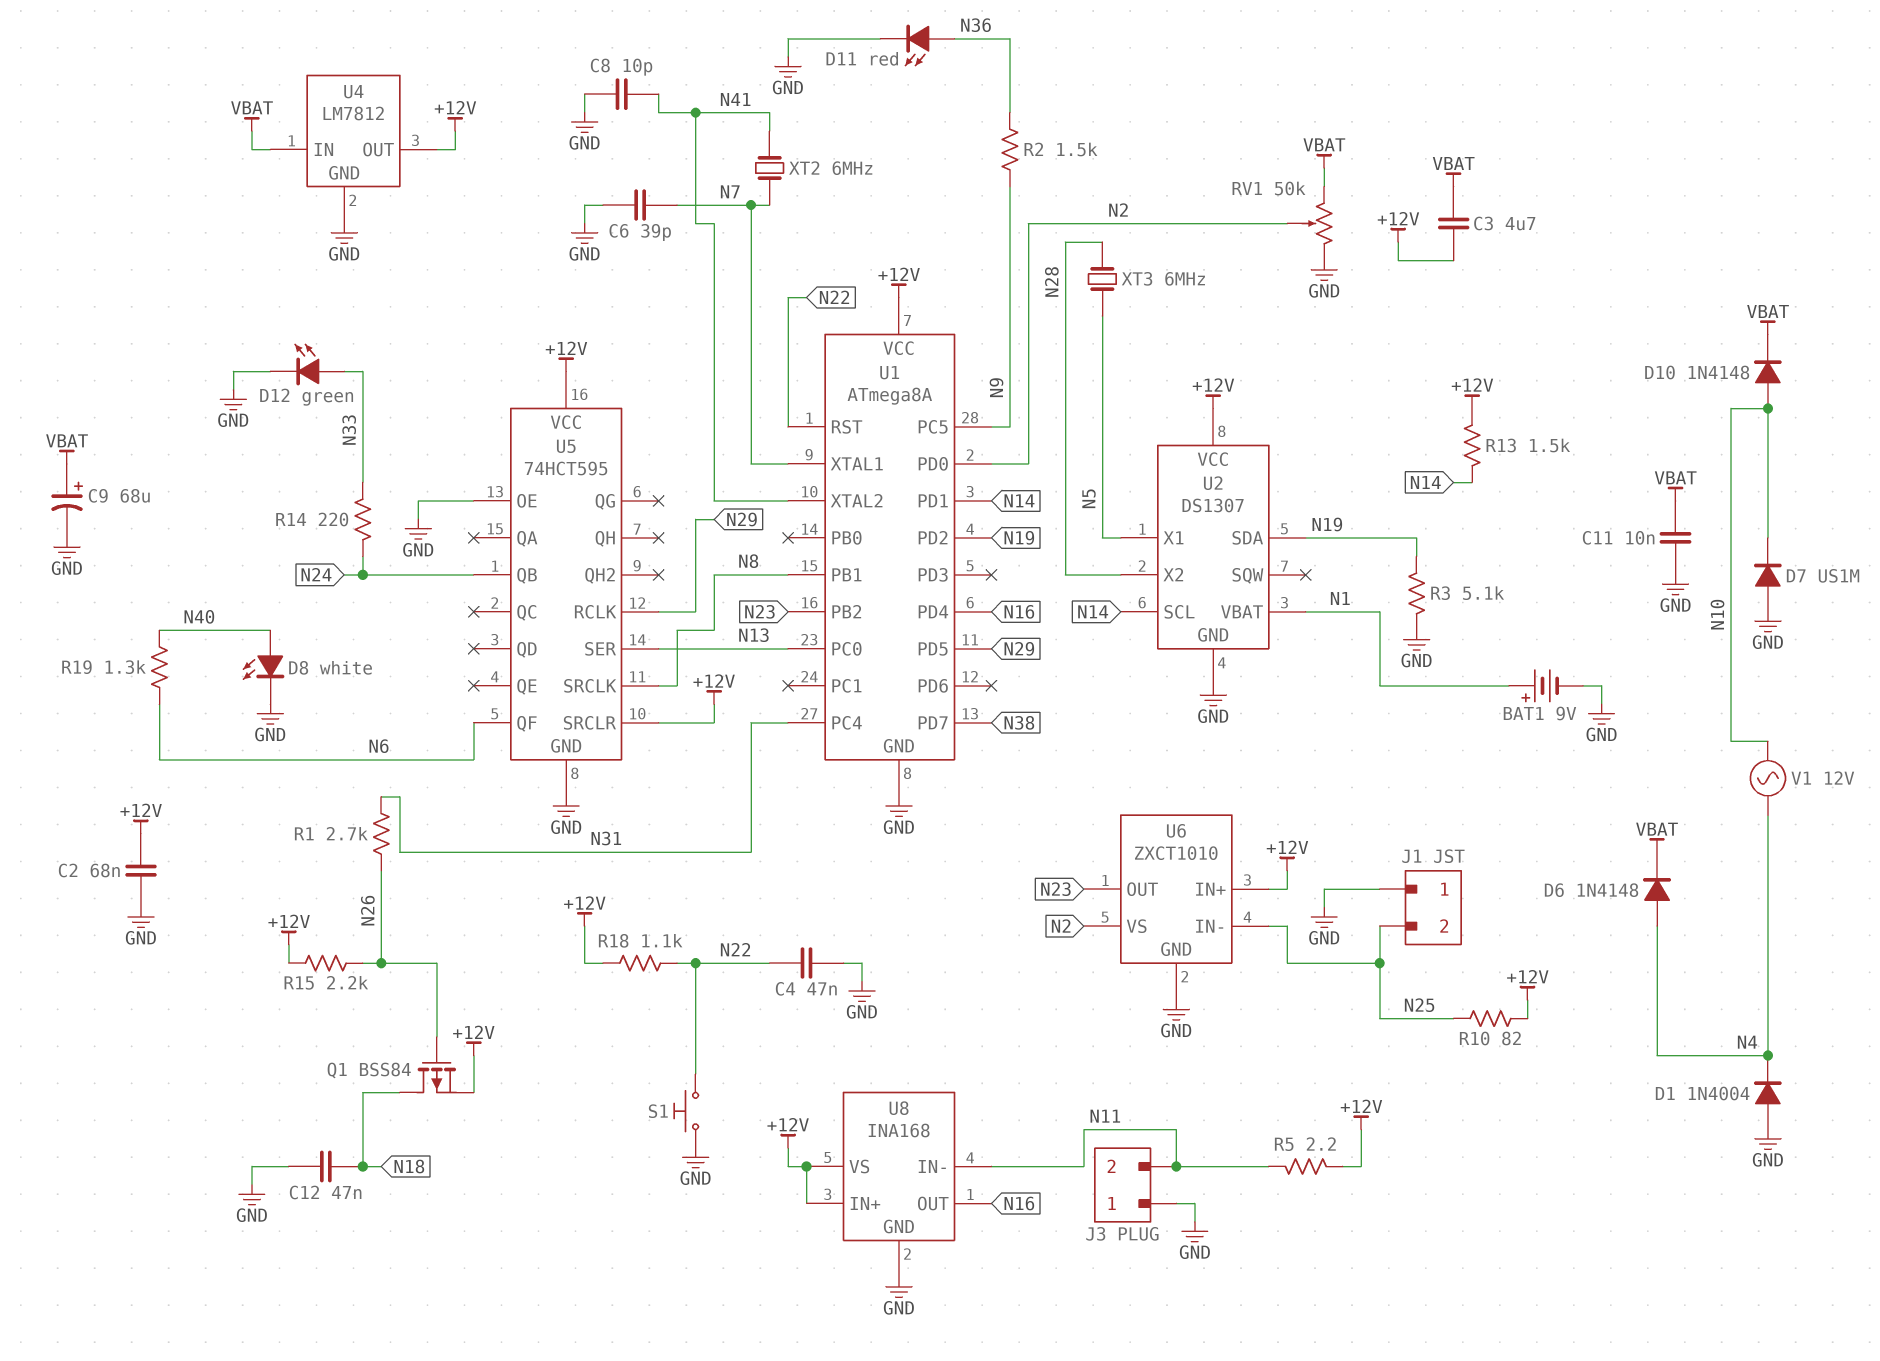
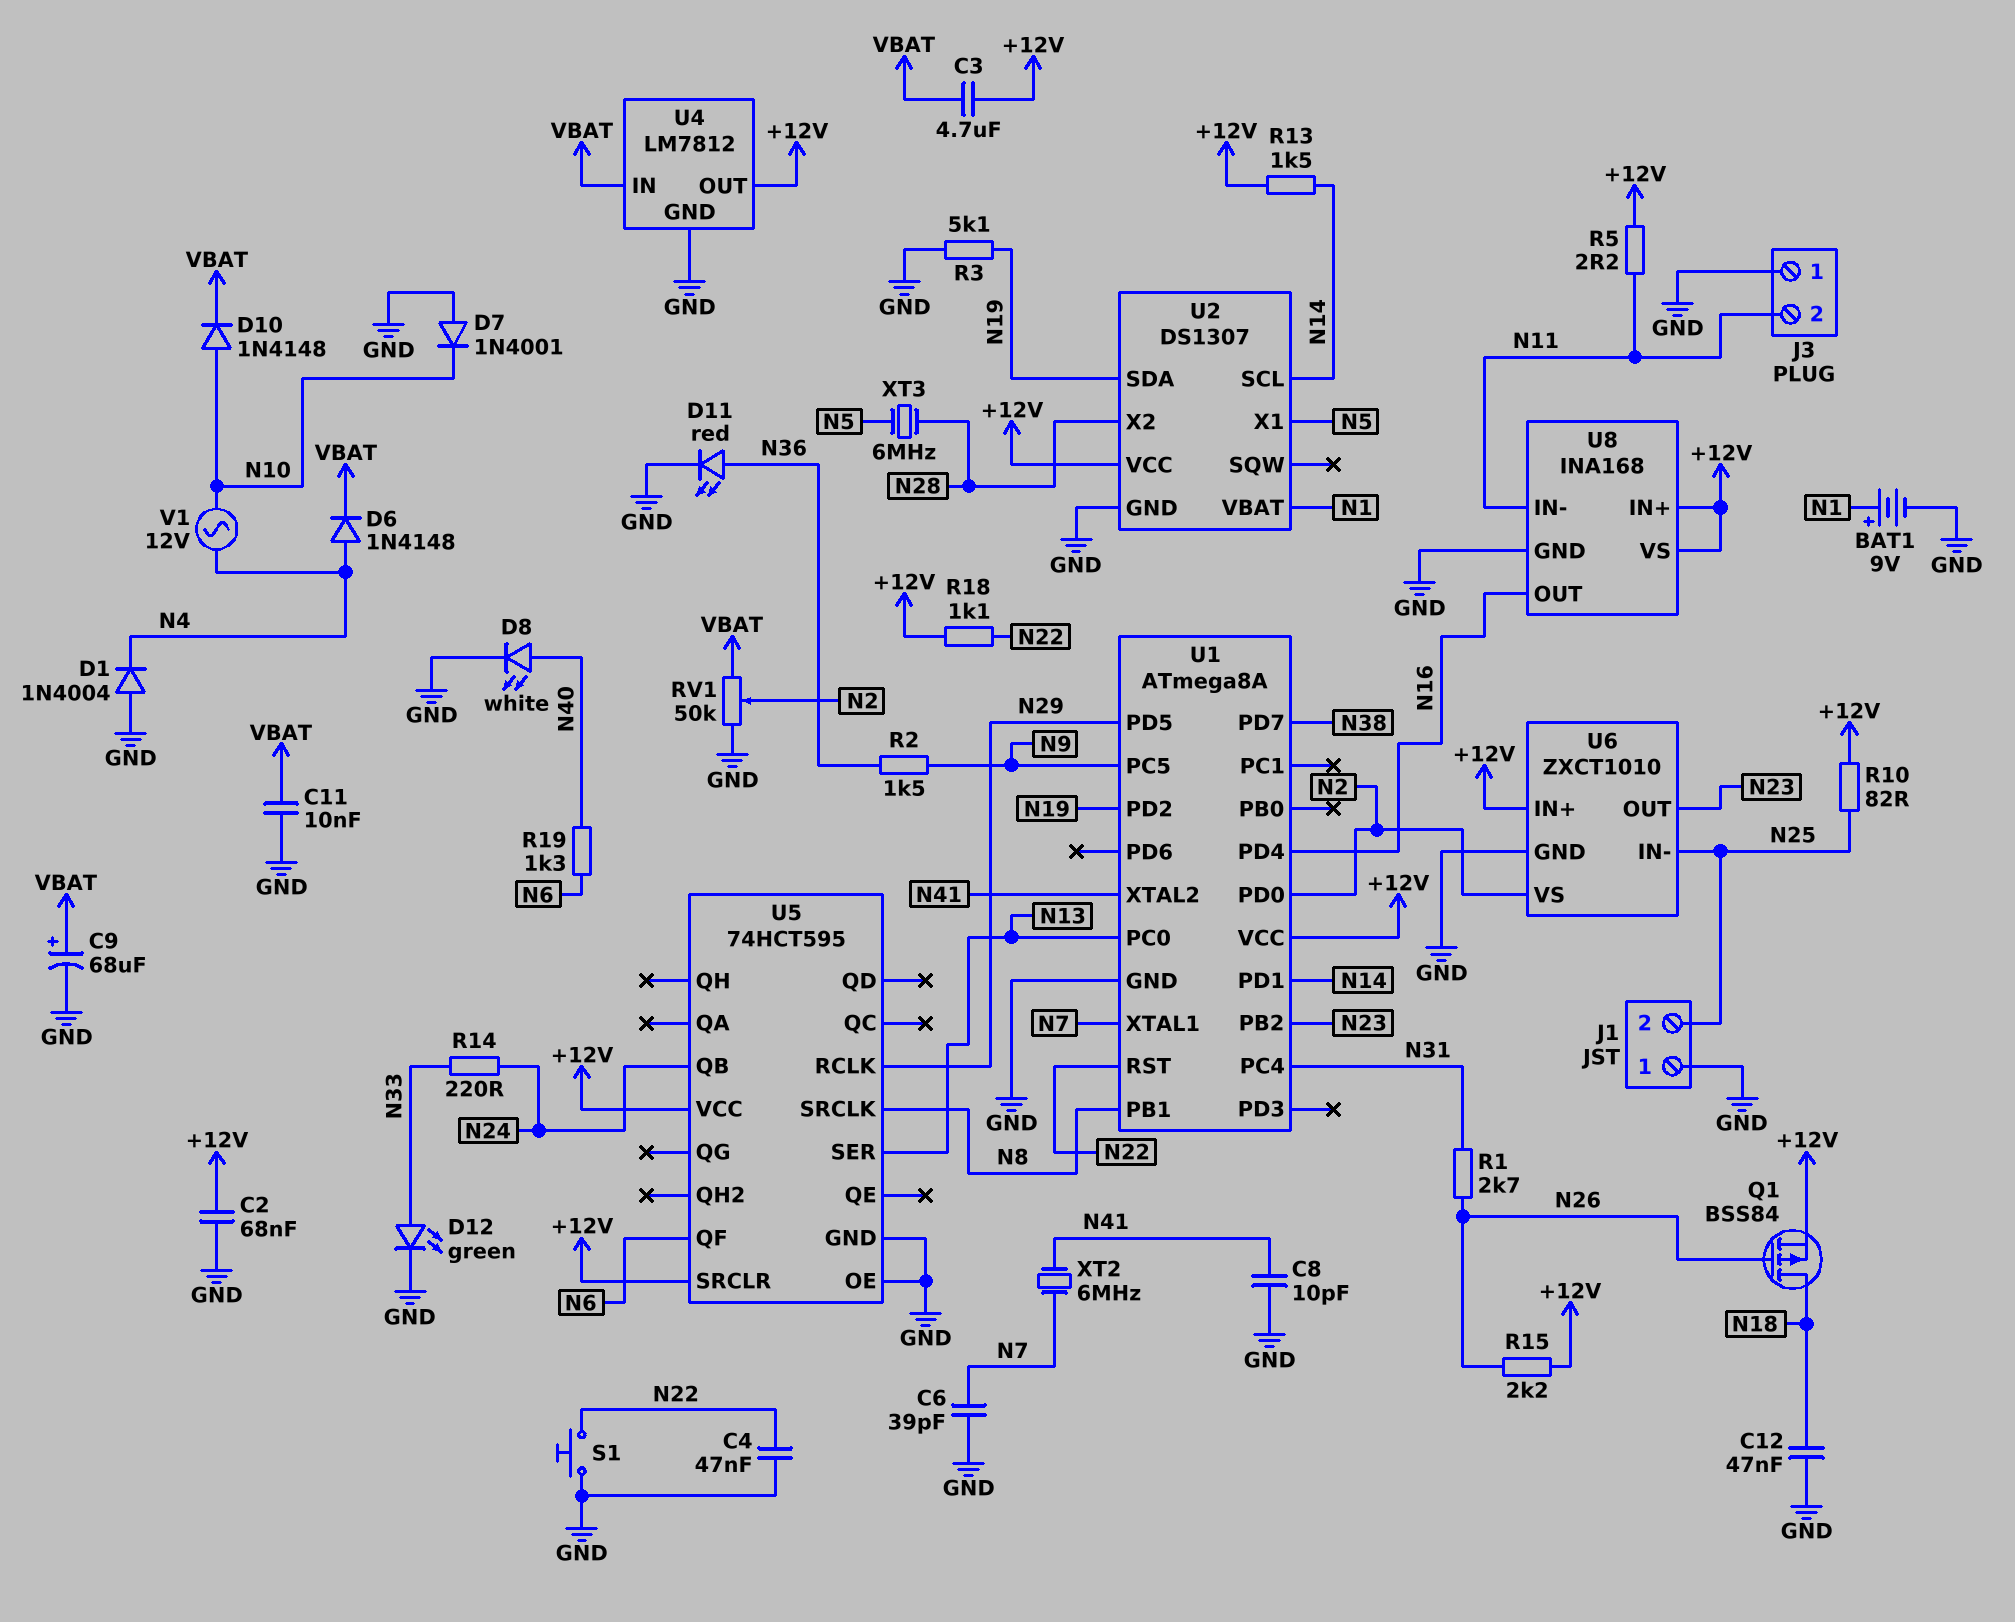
D7: diode US1M (A GND, K N10) -> diode 1N4001 (A GND, K N10)

